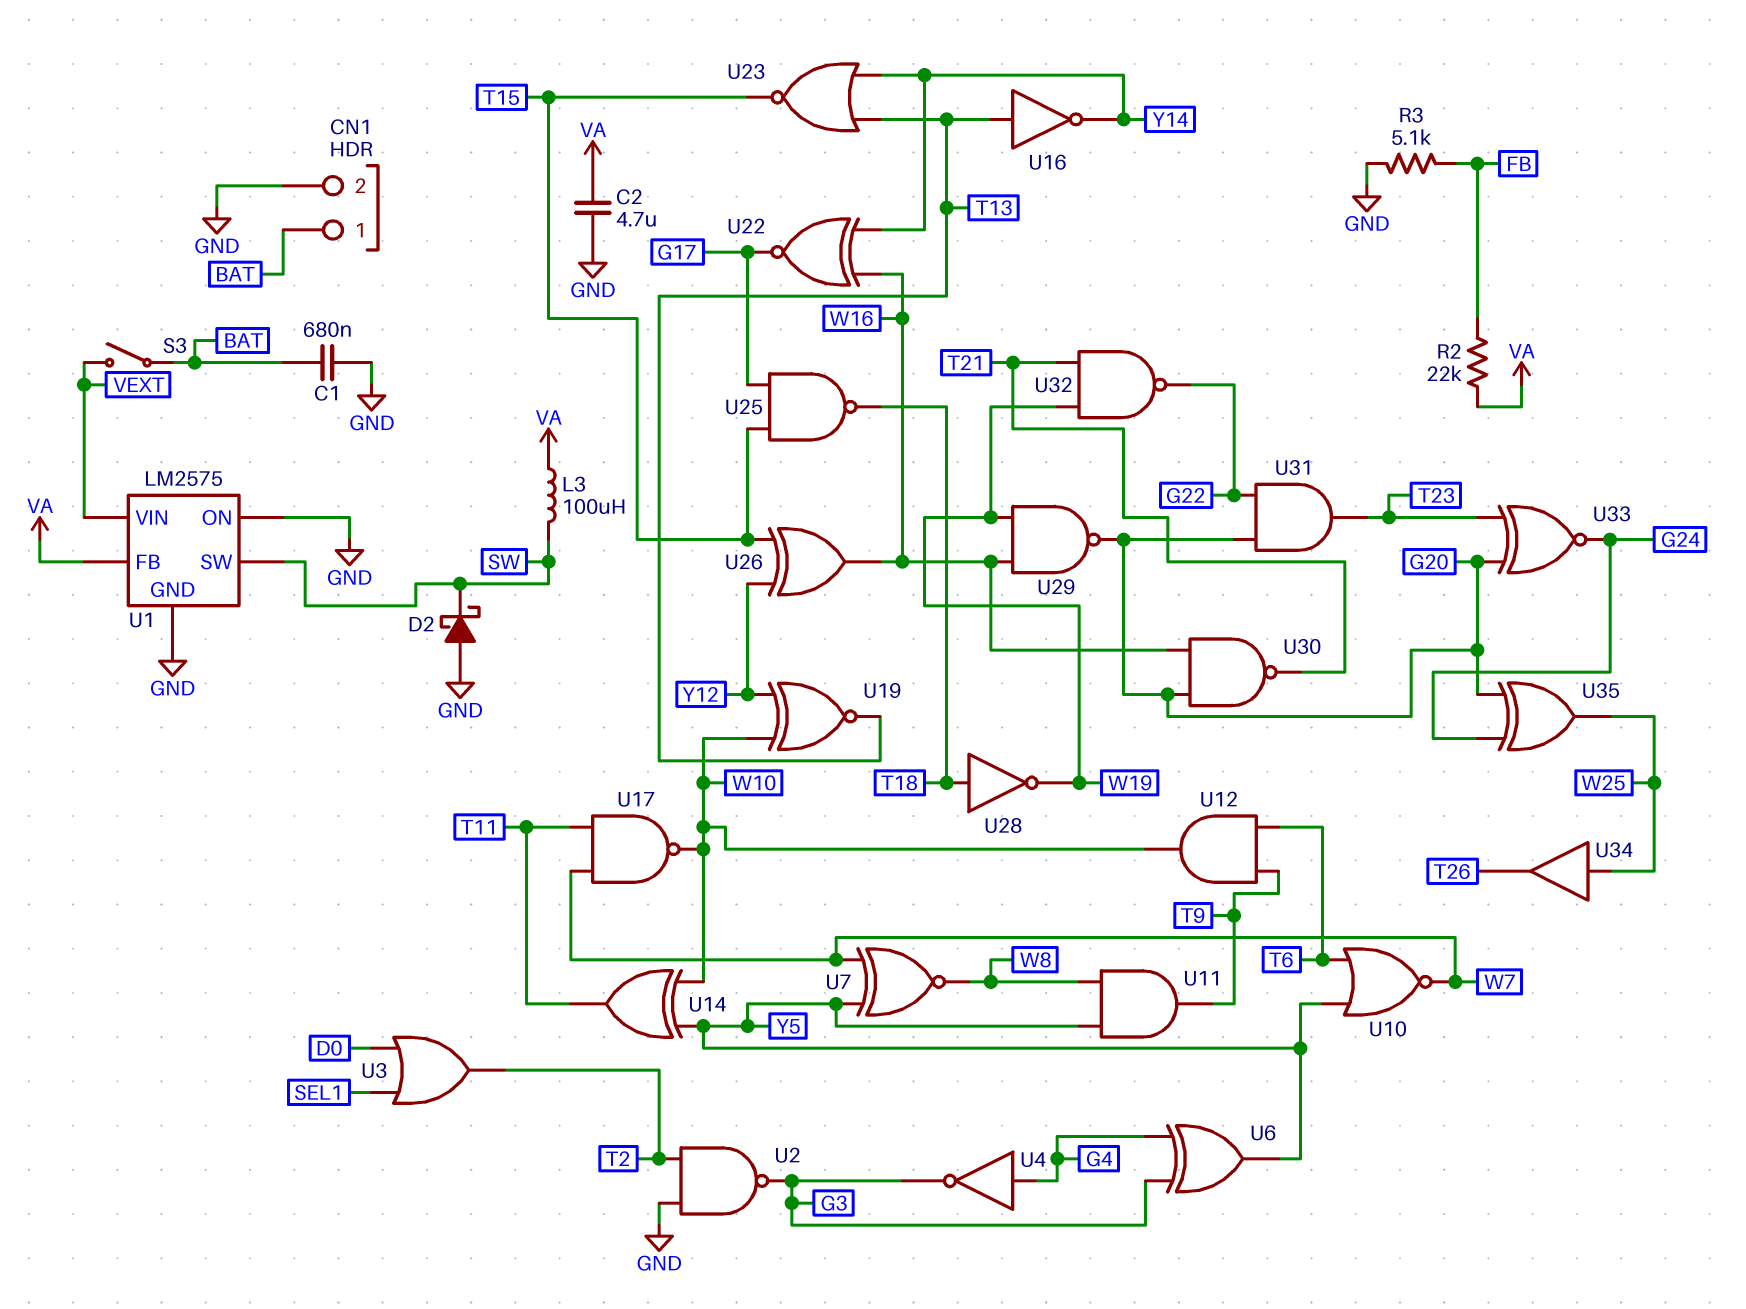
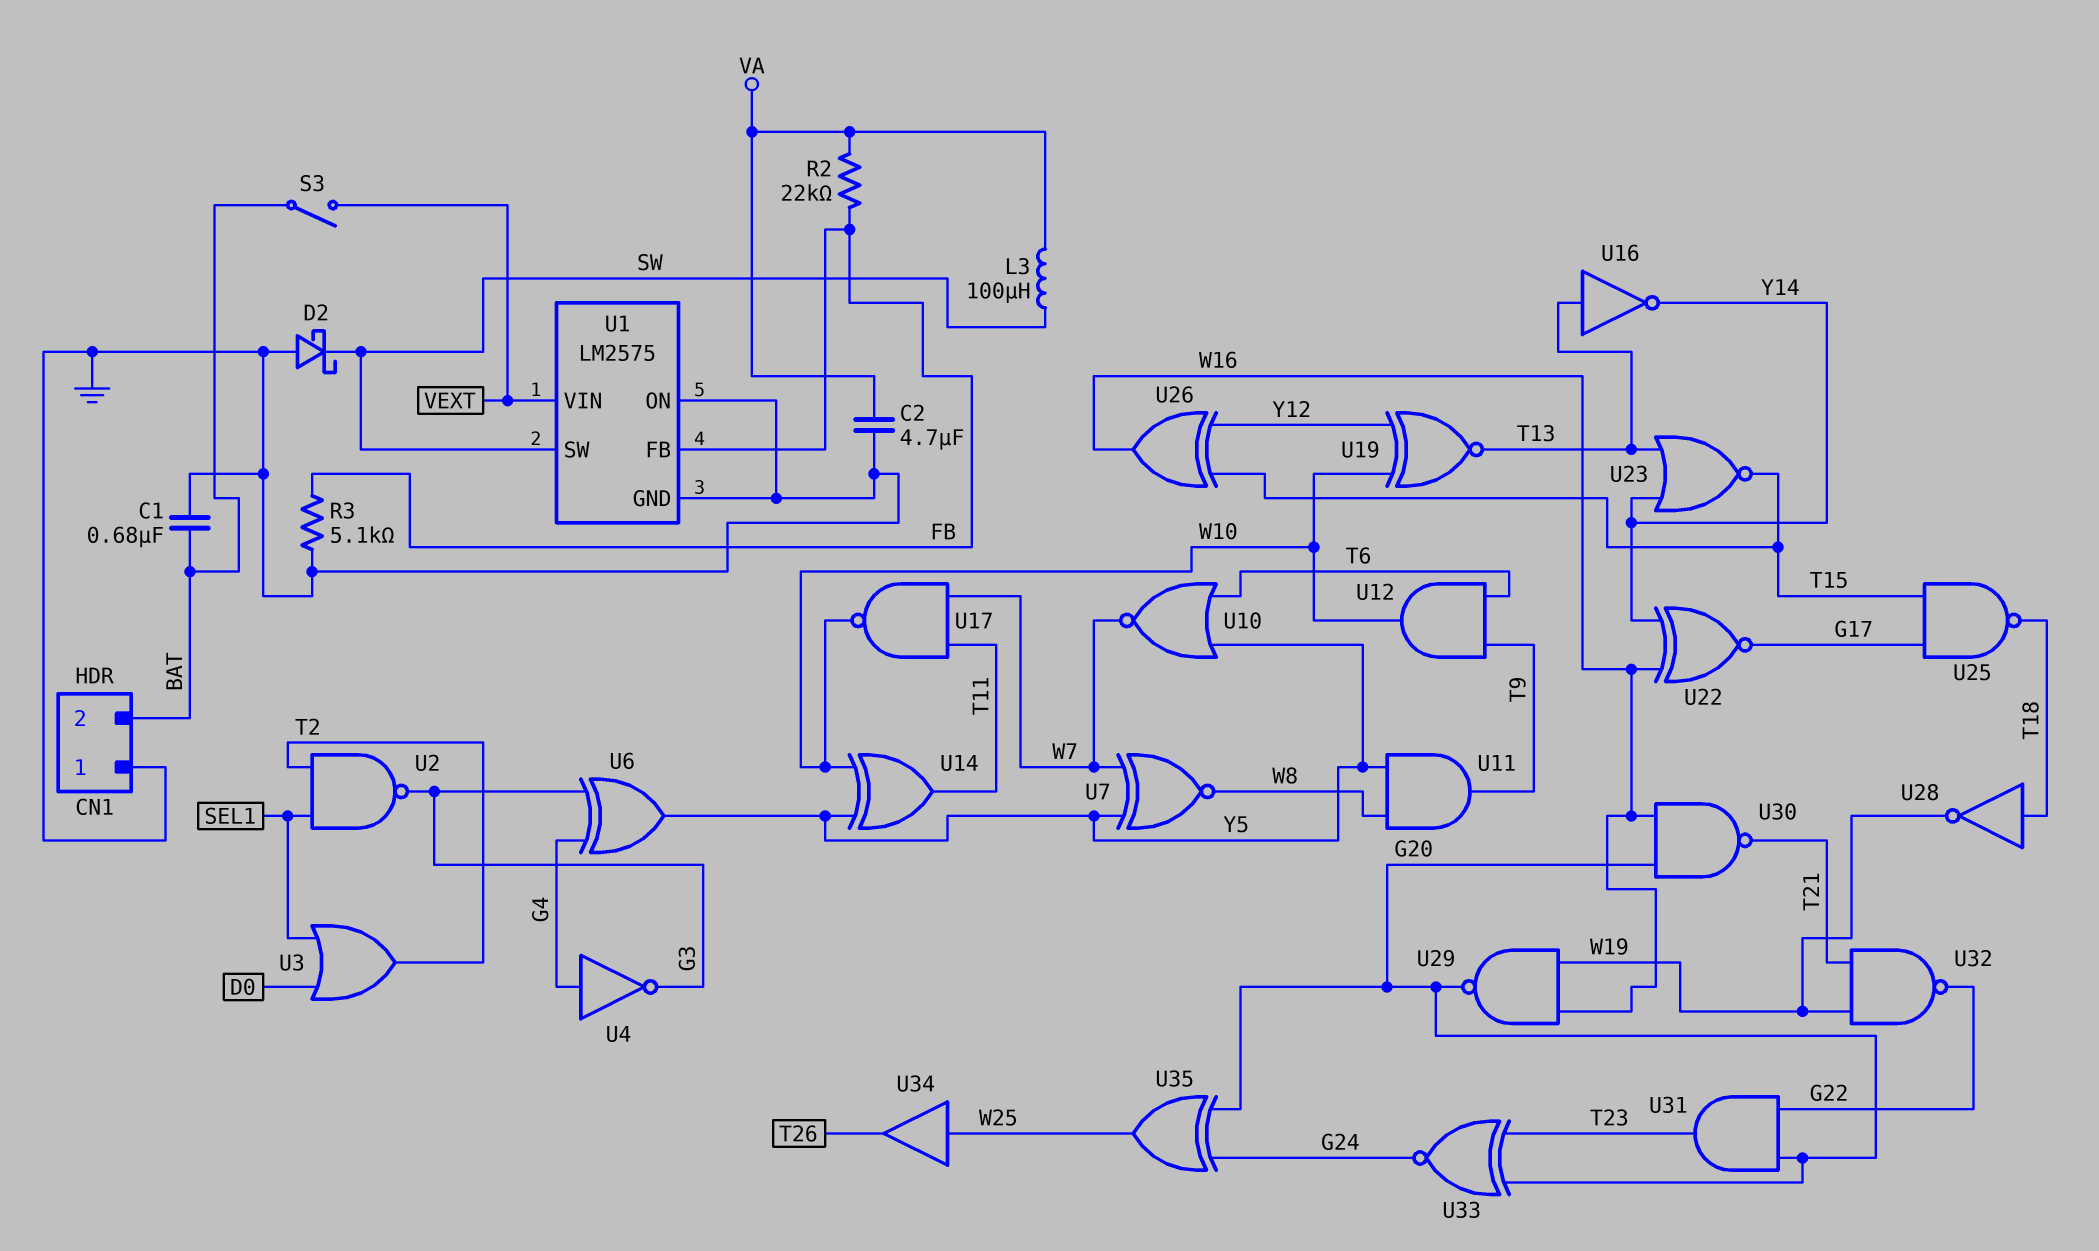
CN1 pin 1: BAT -> GND
CN1 pin 2: GND -> BAT
U1 pin FB: VA -> FB
U2: NAND (in GND, in T2, out G3) -> NAND (in SEL1, in T2, out G3)

